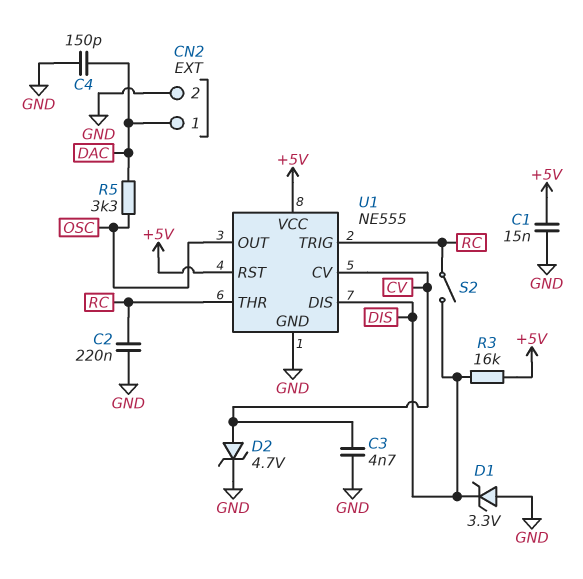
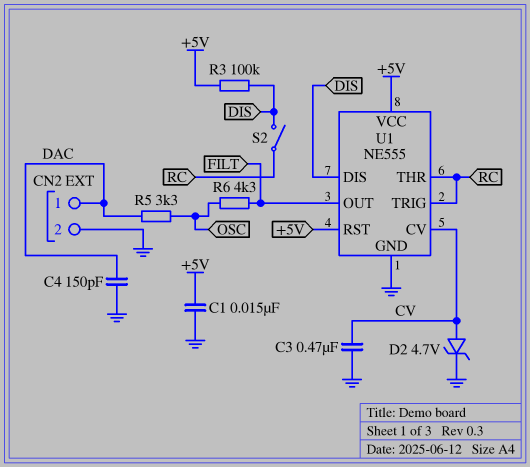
C2: 220nF (GND, RC) -> none
C3: 4.7nF (CV, GND) -> 470nF (CV, GND)
D1: zener 3.3V (A GND, K DIS) -> none
R3: 16k (+5V, DIS) -> 100k (+5V, DIS)
R6: none -> 4.3k (FILT, OSC)
U1 pin OUT: OSC -> FILT

